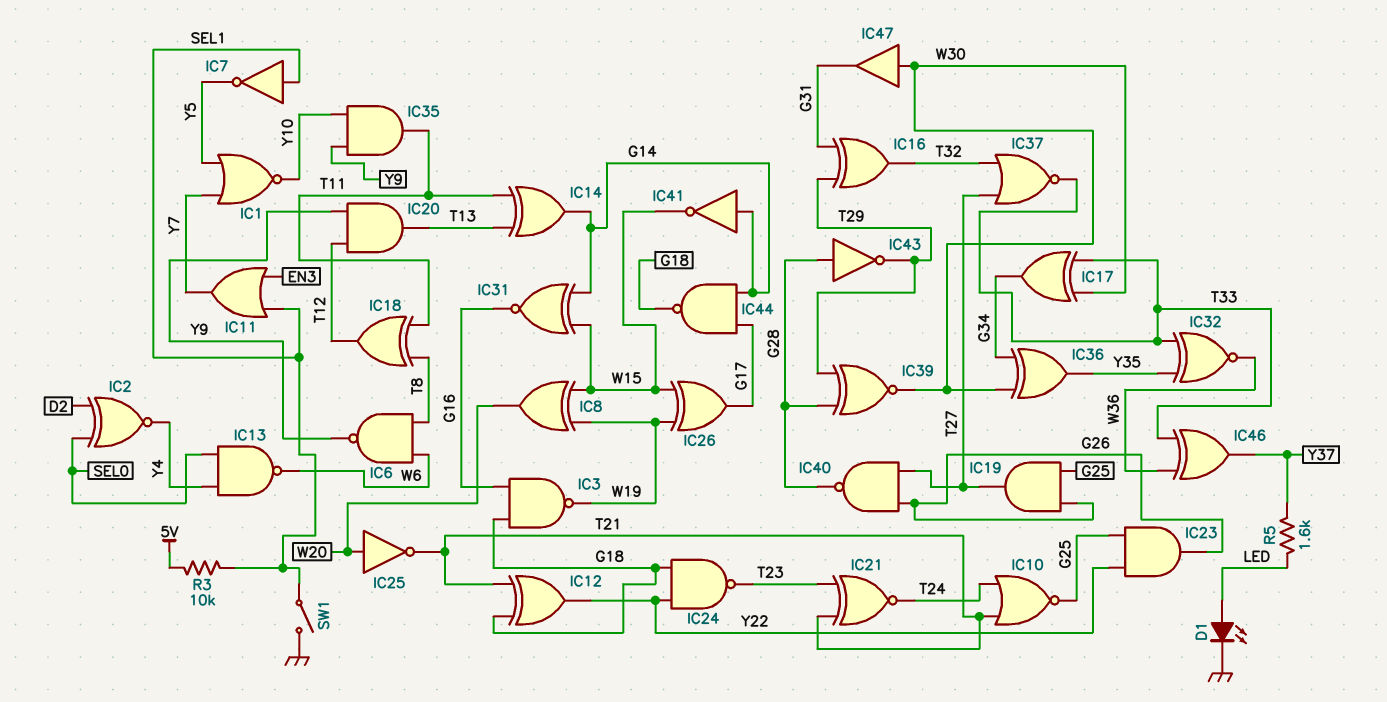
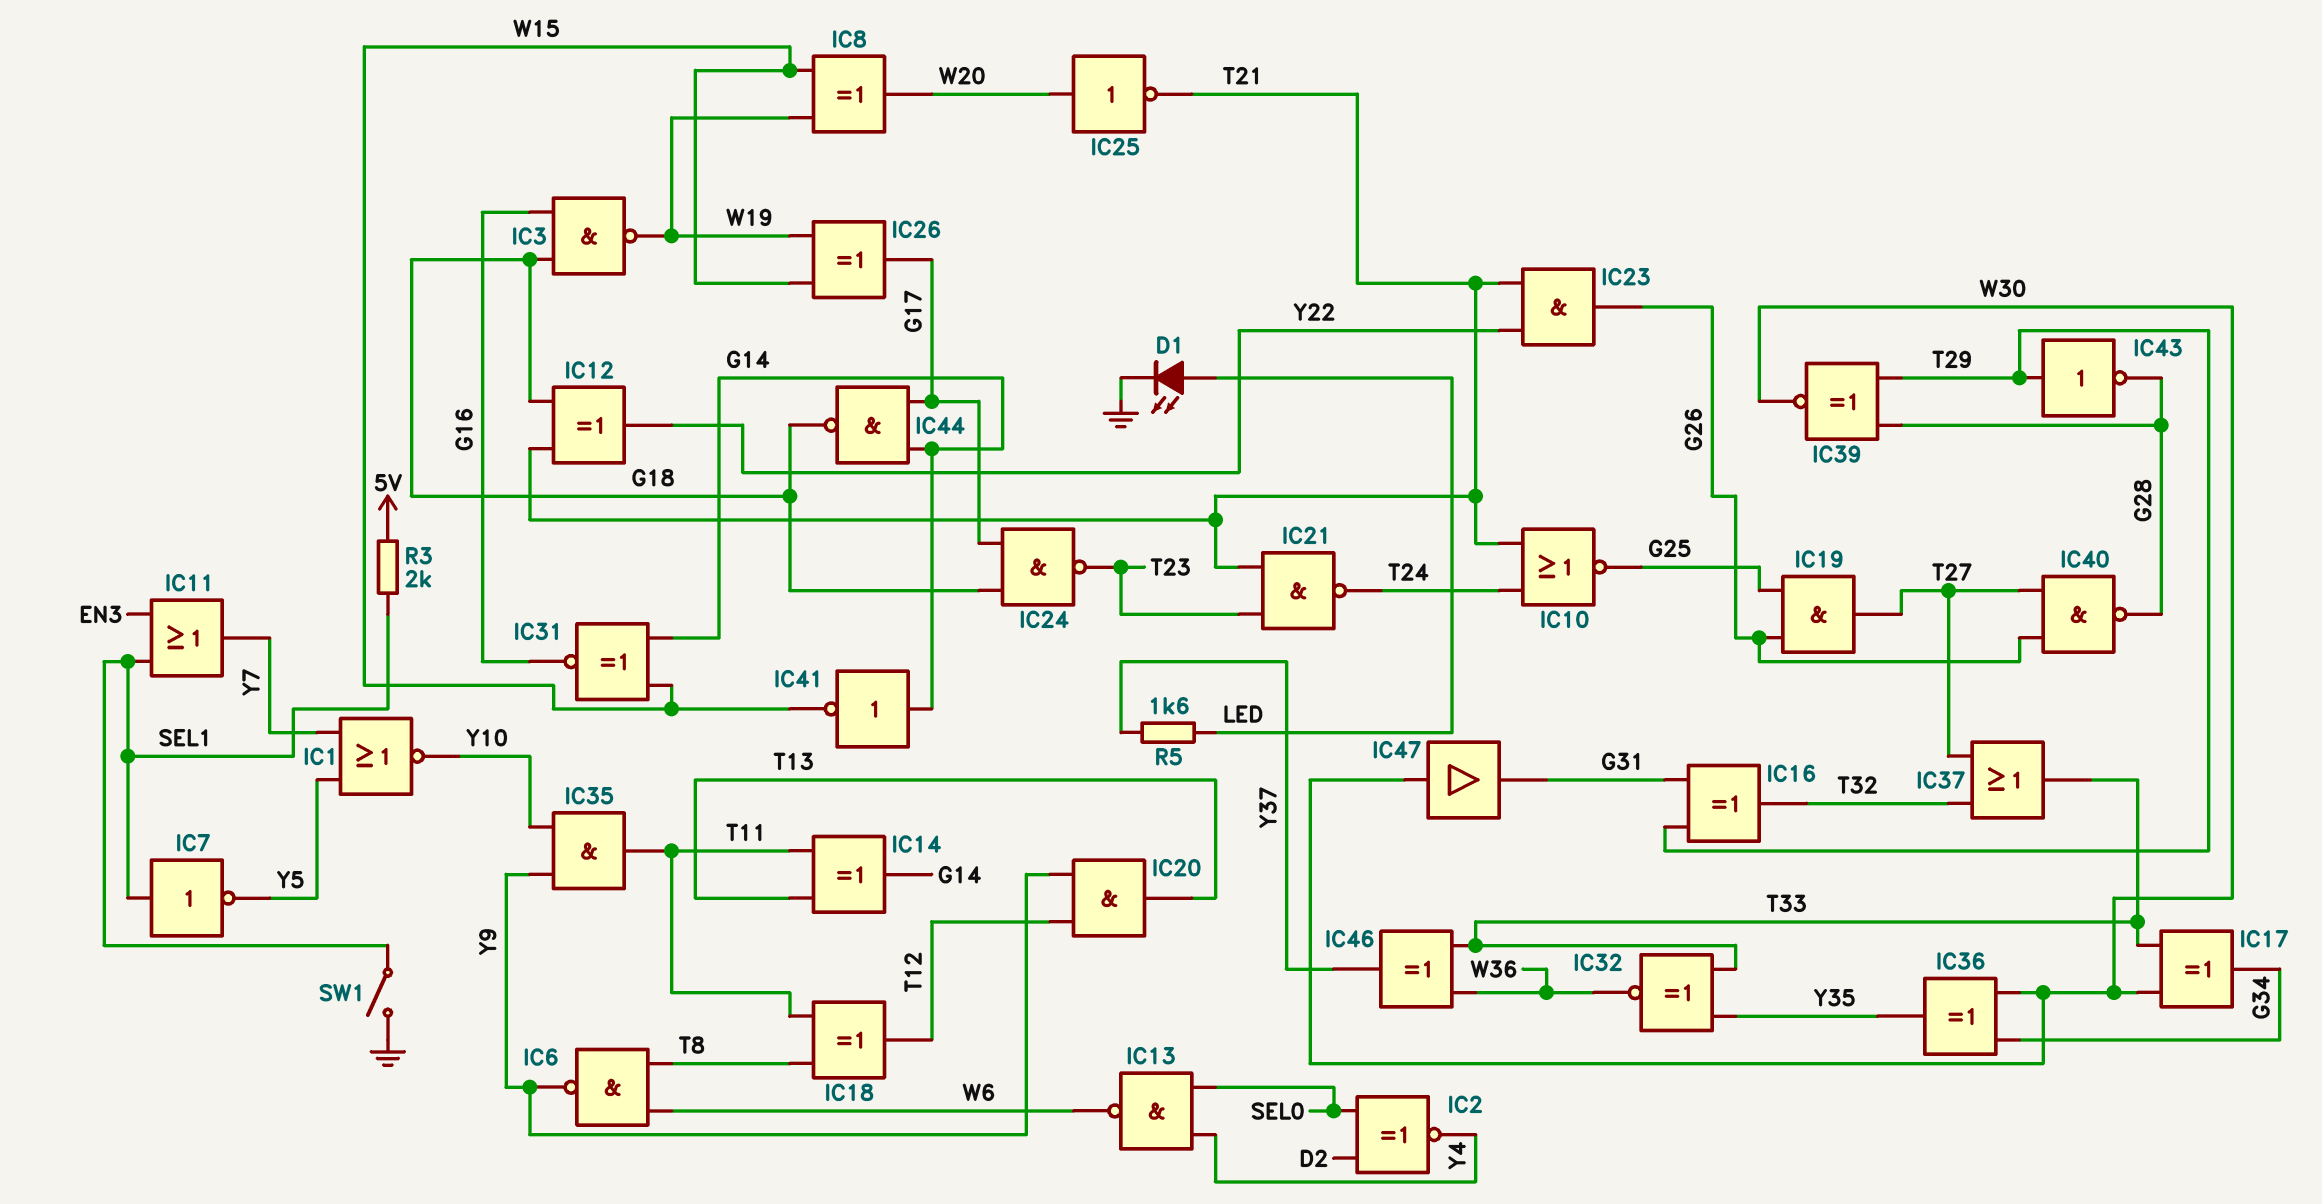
IC21: XNOR (in T21, in T23, out T24) -> NAND (in T21, in T23, out T24)
IC23: AND (in G25, in Y22, out G26) -> AND (in T21, in Y22, out G26)
IC24: NAND (in G18, in Y22, out T23) -> NAND (in G17, in G18, out T23)
IC37: NOR (in T27, in T32, out T33) -> OR (in T27, in T32, out T33)
IC43: NOT (in G28, out T29) -> NOT (in T29, out G28)
R3: 10k (5V, SEL1) -> 2k (5V, SEL1)

